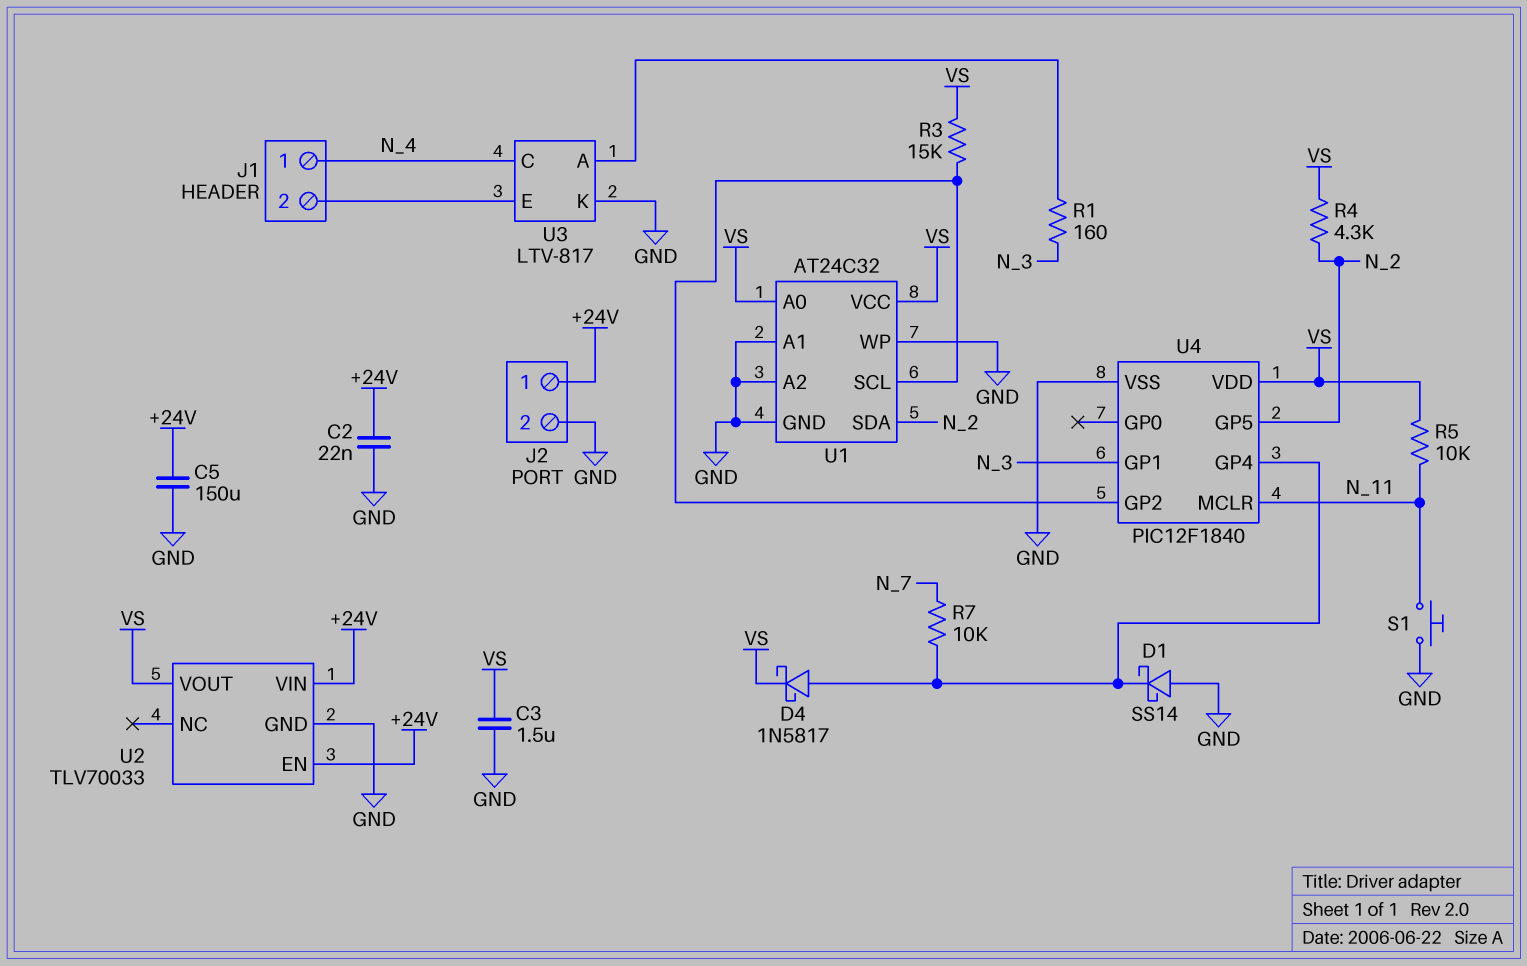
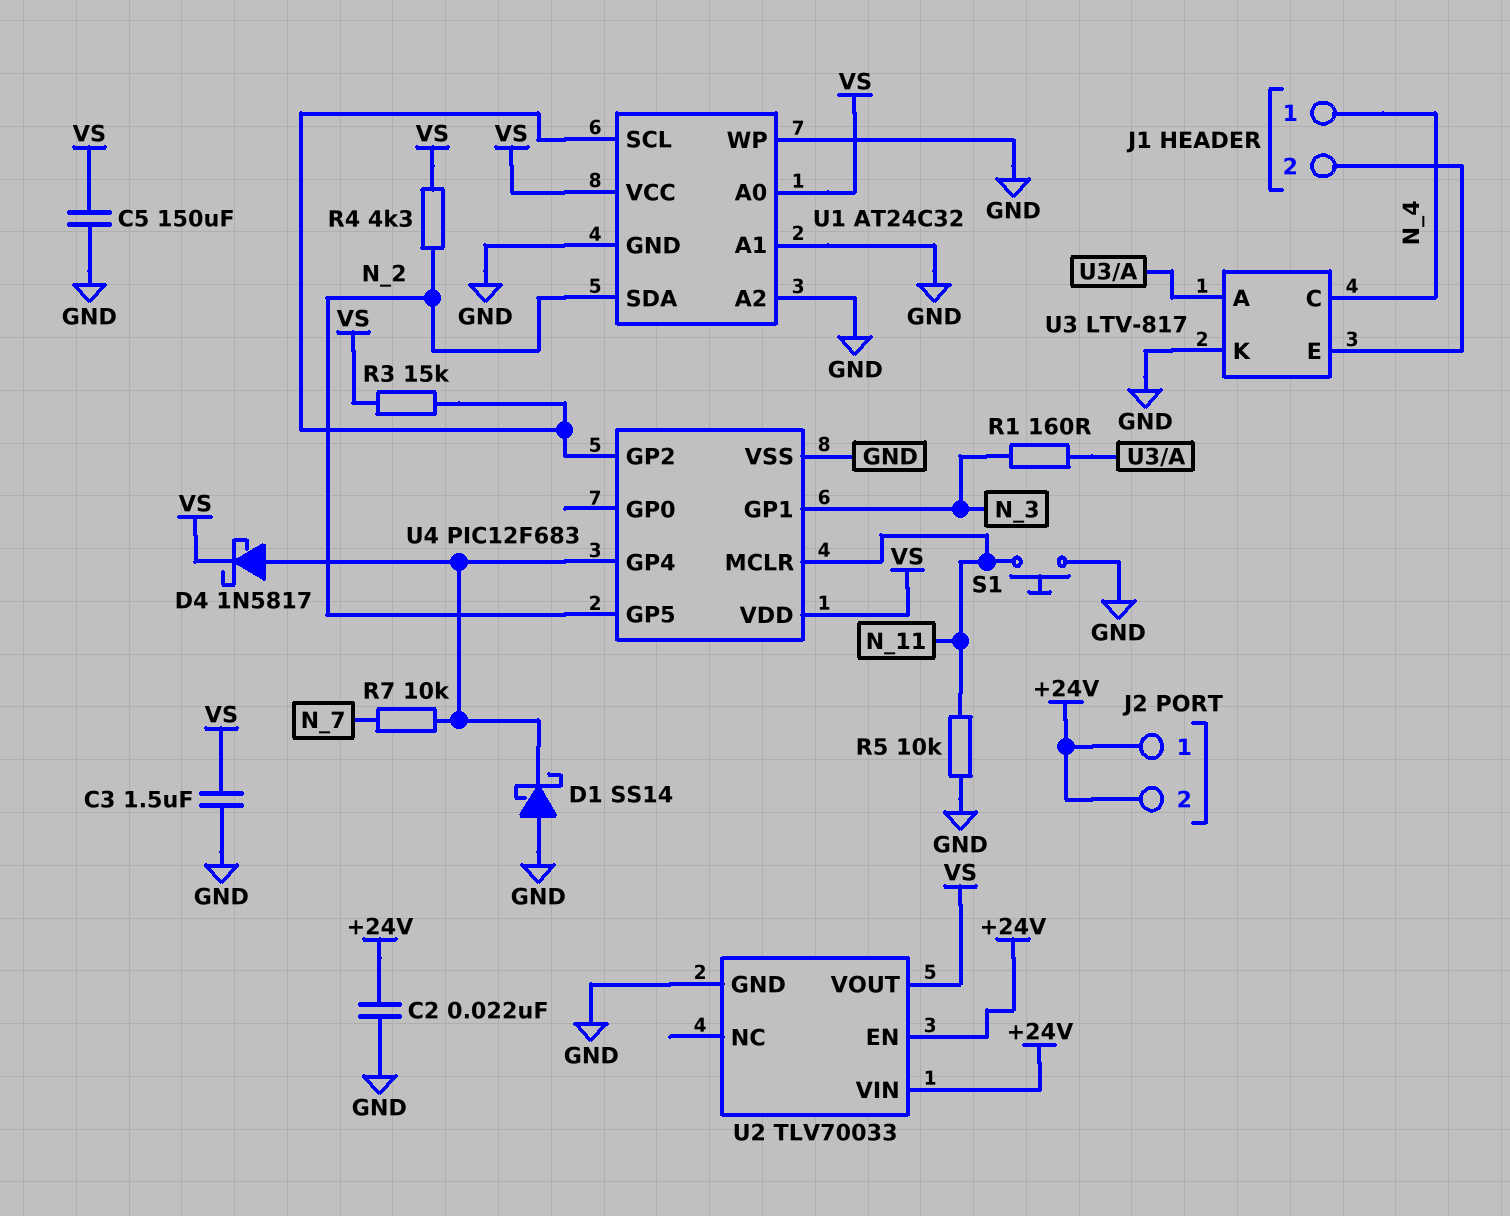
C5: 150uF (+24V, GND) -> 150uF (GND, VS)
J2 pin 2: GND -> +24V
R5: 10k (N_11, VS) -> 10k (GND, N_11)
U4: PIC12F1840 -> PIC12F683

